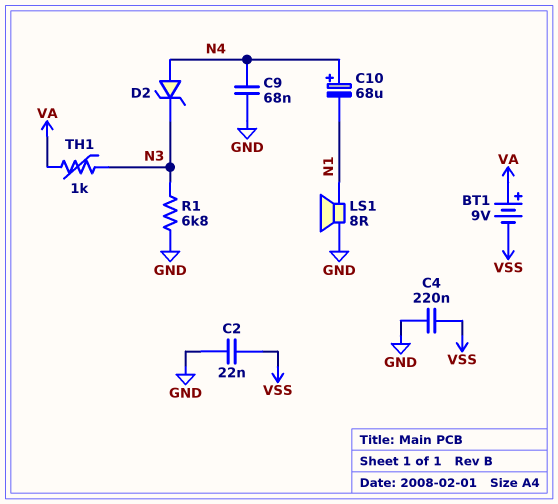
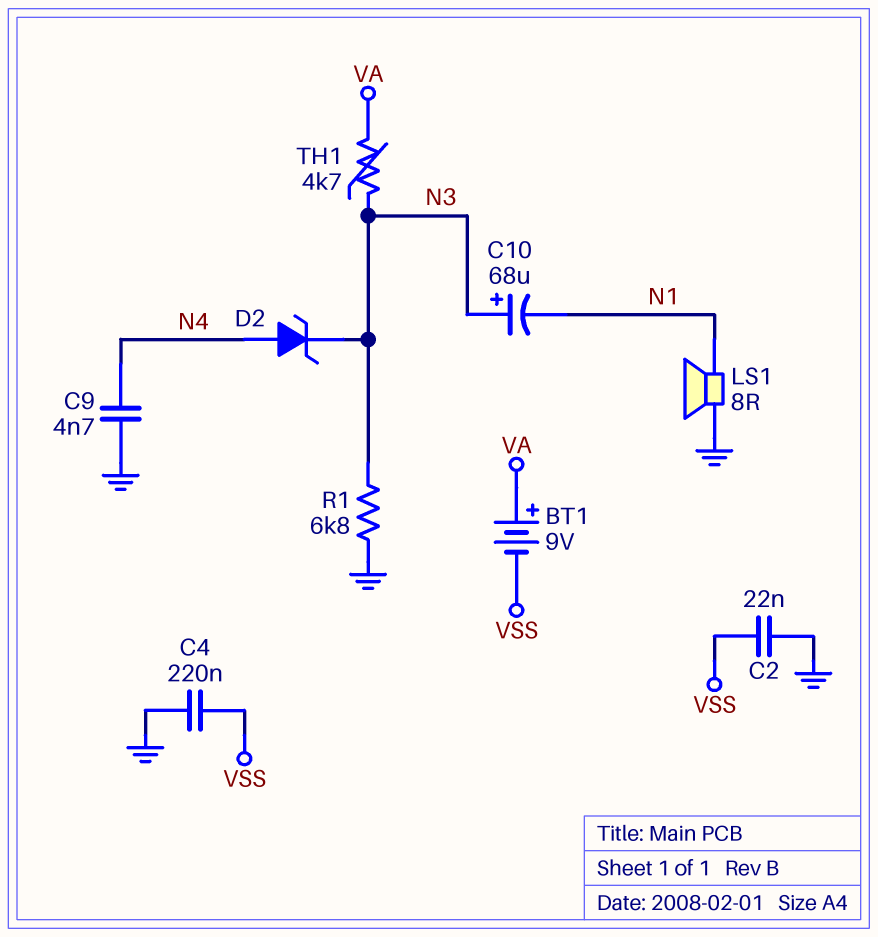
C9: 68nF (GND, N4) -> 4.7nF (GND, N4)
C10: 68uF (plus N4, minus N1) -> 68uF (plus N3, minus N1)
TH1: 1k (N3, VA) -> 4.7k (N3, VA)

